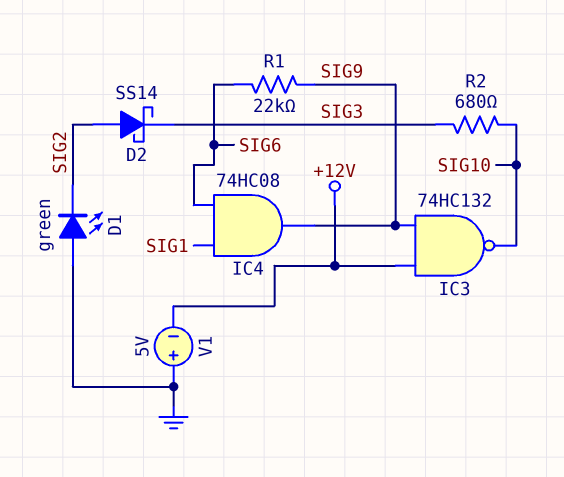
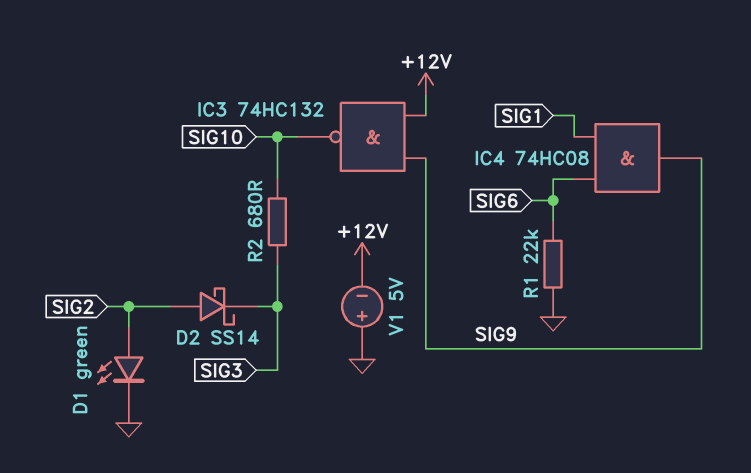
D1: LED green (A GND, K SIG2) -> LED green (A SIG2, K GND)
R1: 22k (SIG6, SIG9) -> 22k (GND, SIG6)

